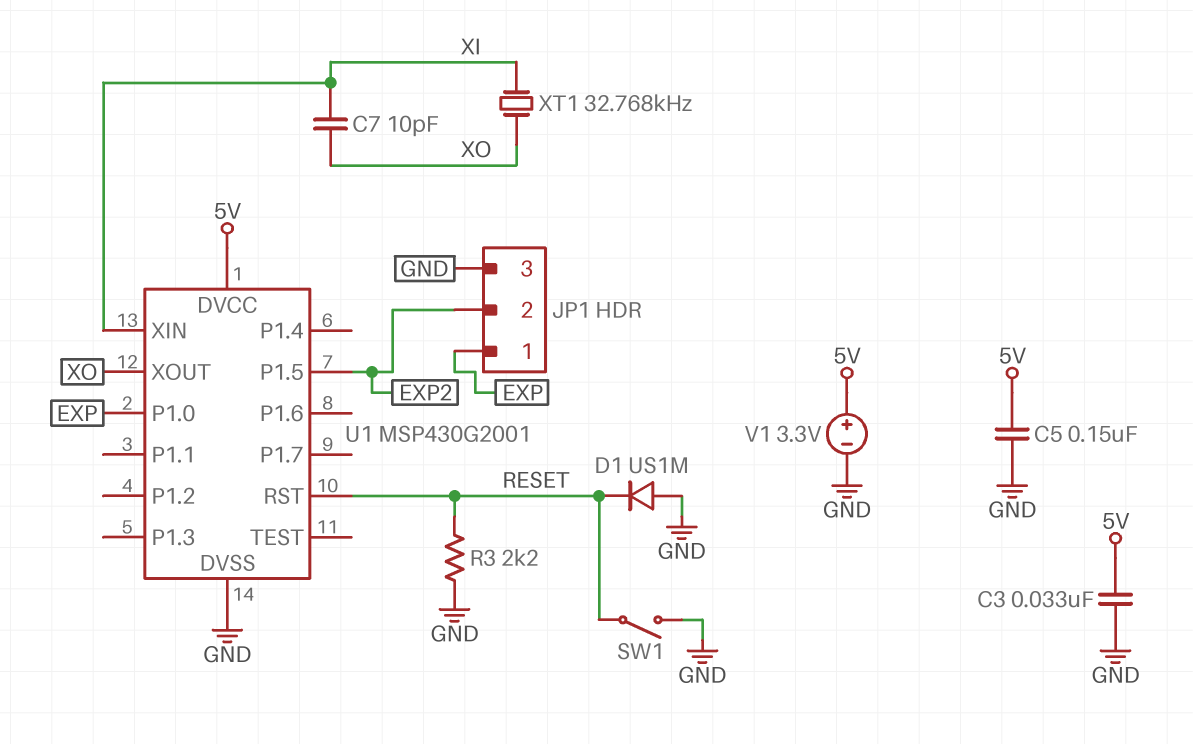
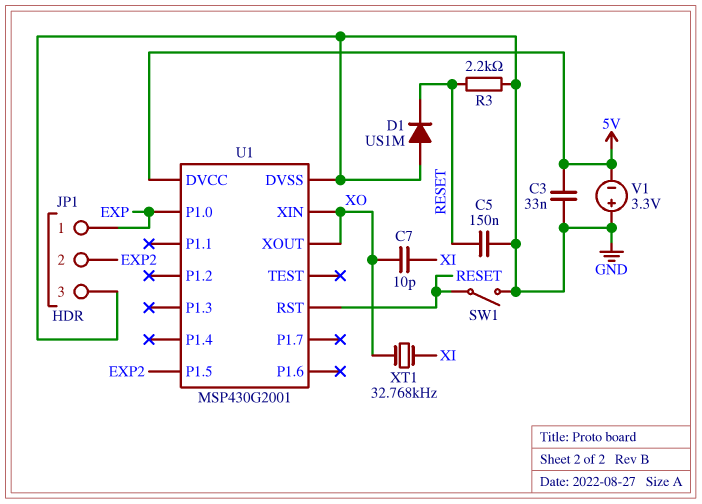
C5: 150nF (5V, GND) -> 150nF (GND, RESET)
U1 pin XIN: XI -> XO
V1: 3.3V (plus 5V, minus GND) -> 3.3V (plus GND, minus 5V)

